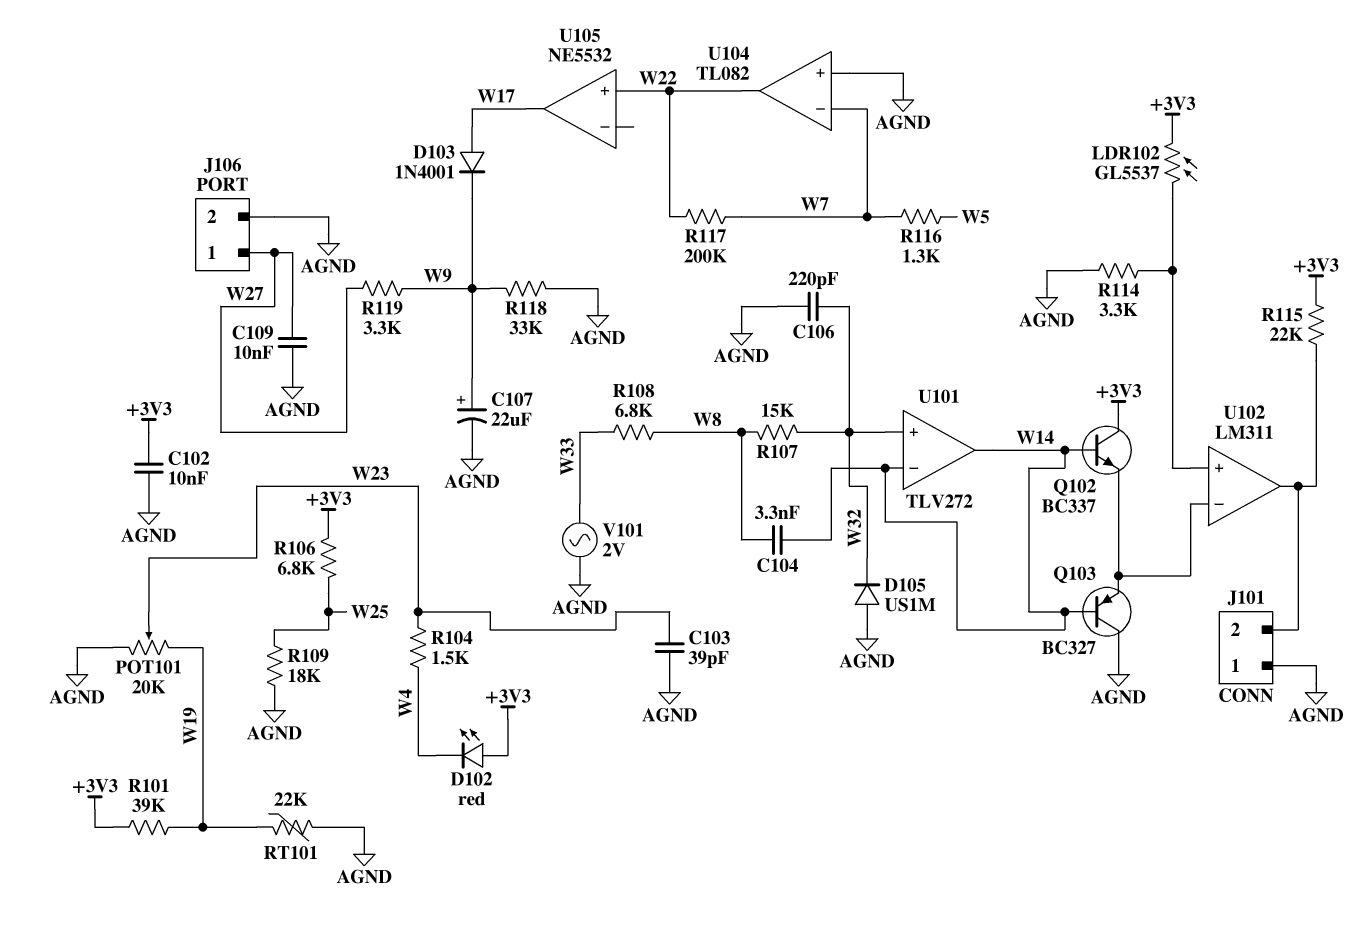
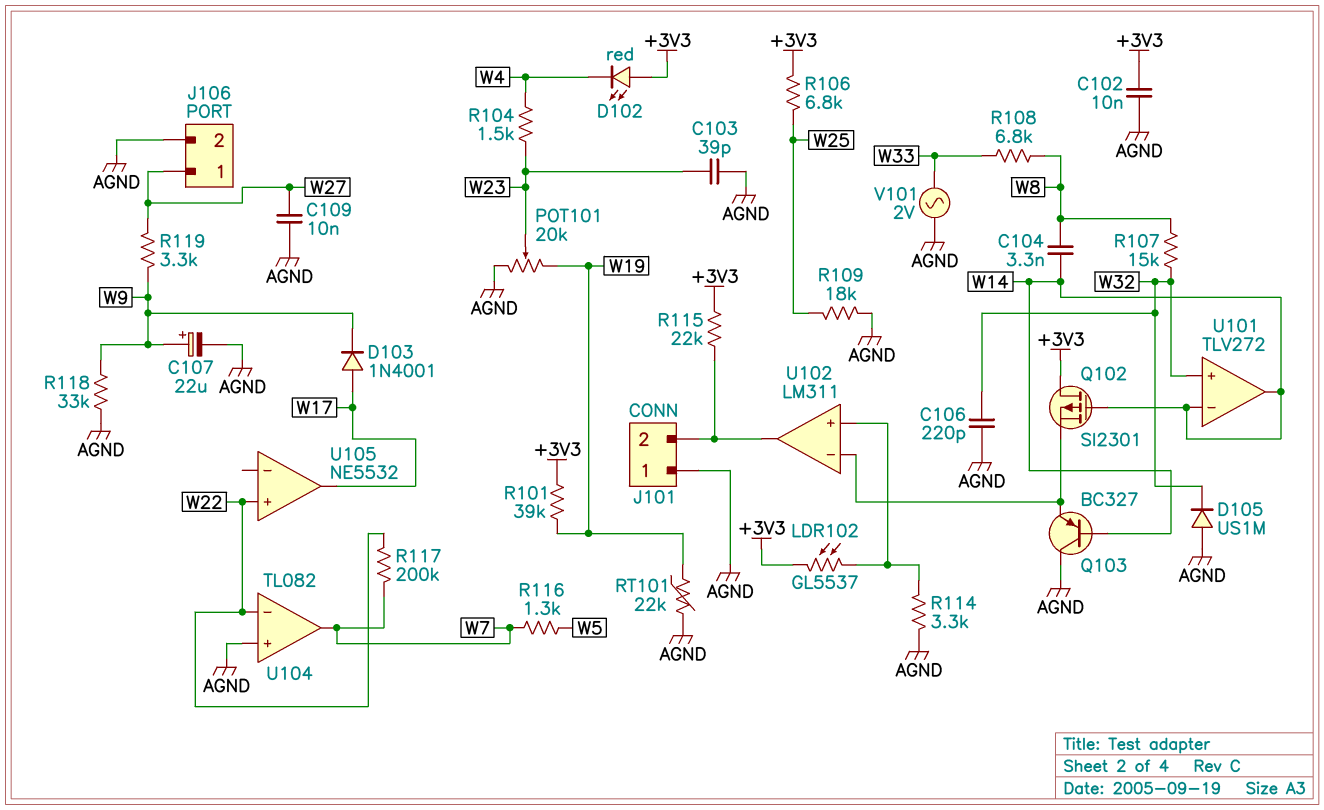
Q102: NPN BC337 (B W14, C +3V3, E U102/in-) -> PMOS SI2301 (G W14, D +3V3, S U102/in-)
U104 pin in-: W7 -> W22
U104 pin out: W22 -> W7

